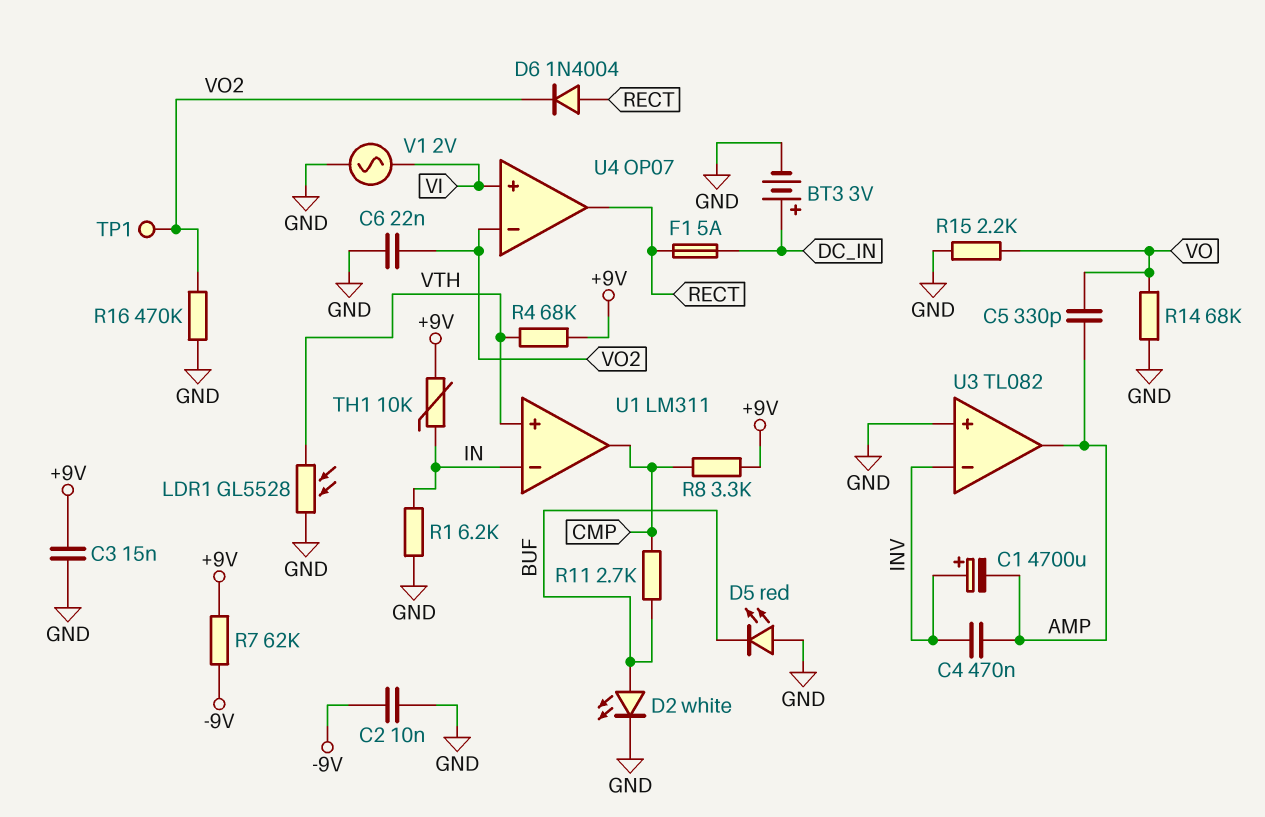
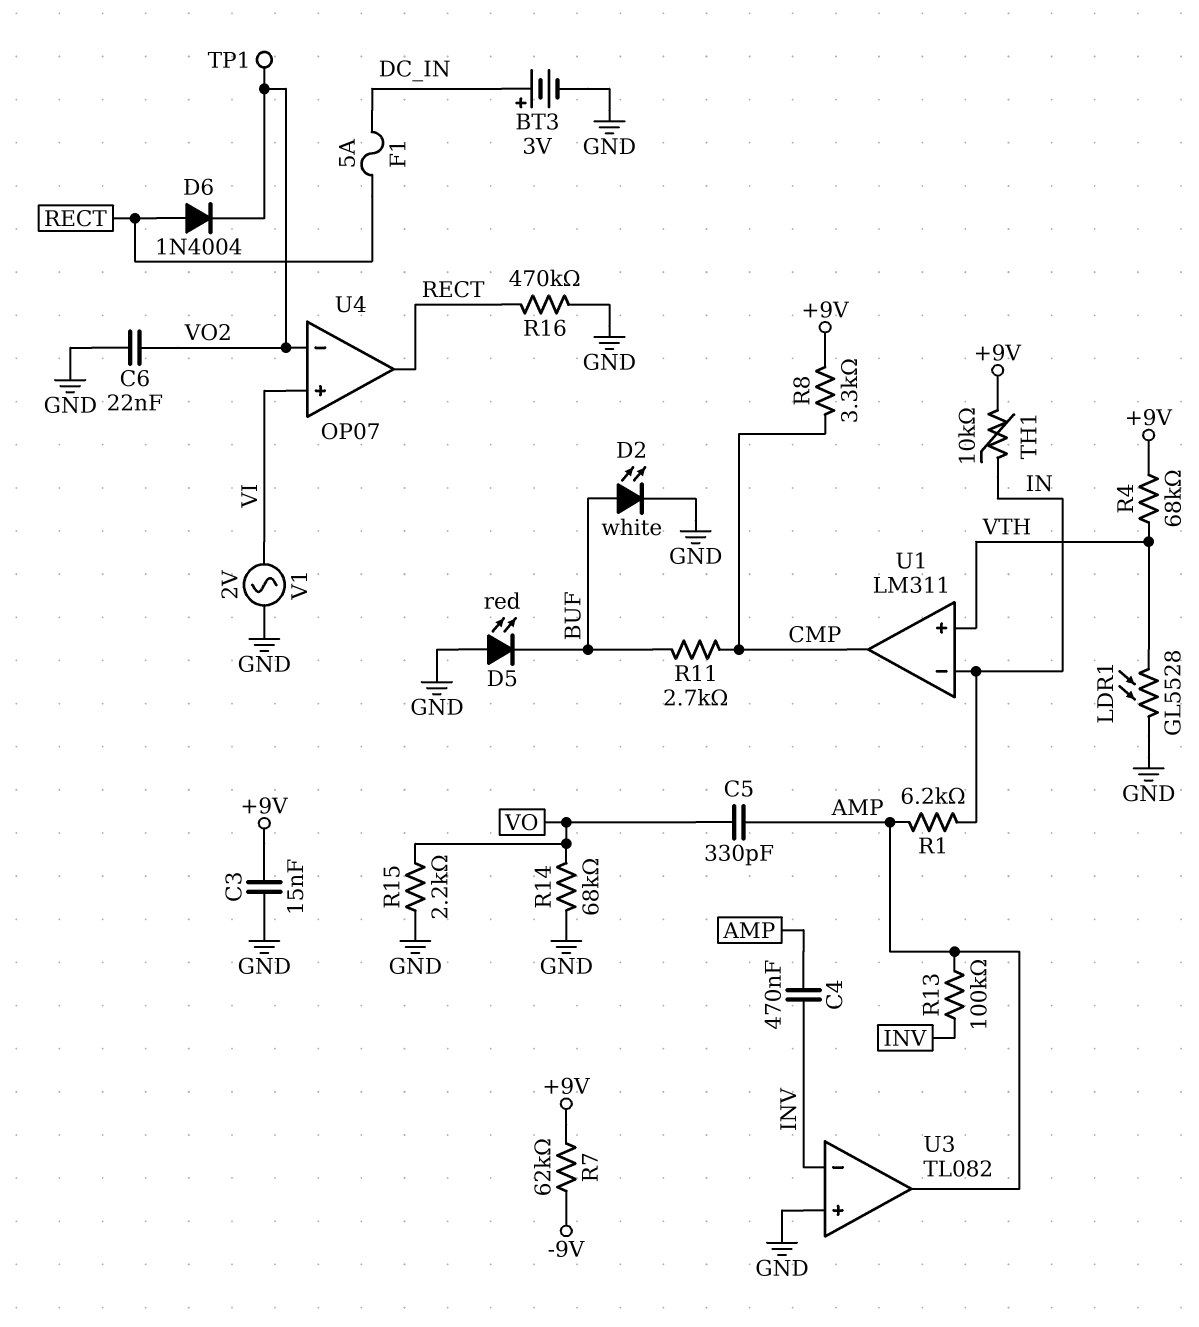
C1: 4700uF (plus INV, minus AMP) -> none
C2: 10nF (-9V, GND) -> none
R1: 6.2k (GND, IN) -> 6.2k (AMP, IN)
R13: none -> 100k (AMP, INV)
R16: 470k (GND, VO2) -> 470k (GND, RECT)

